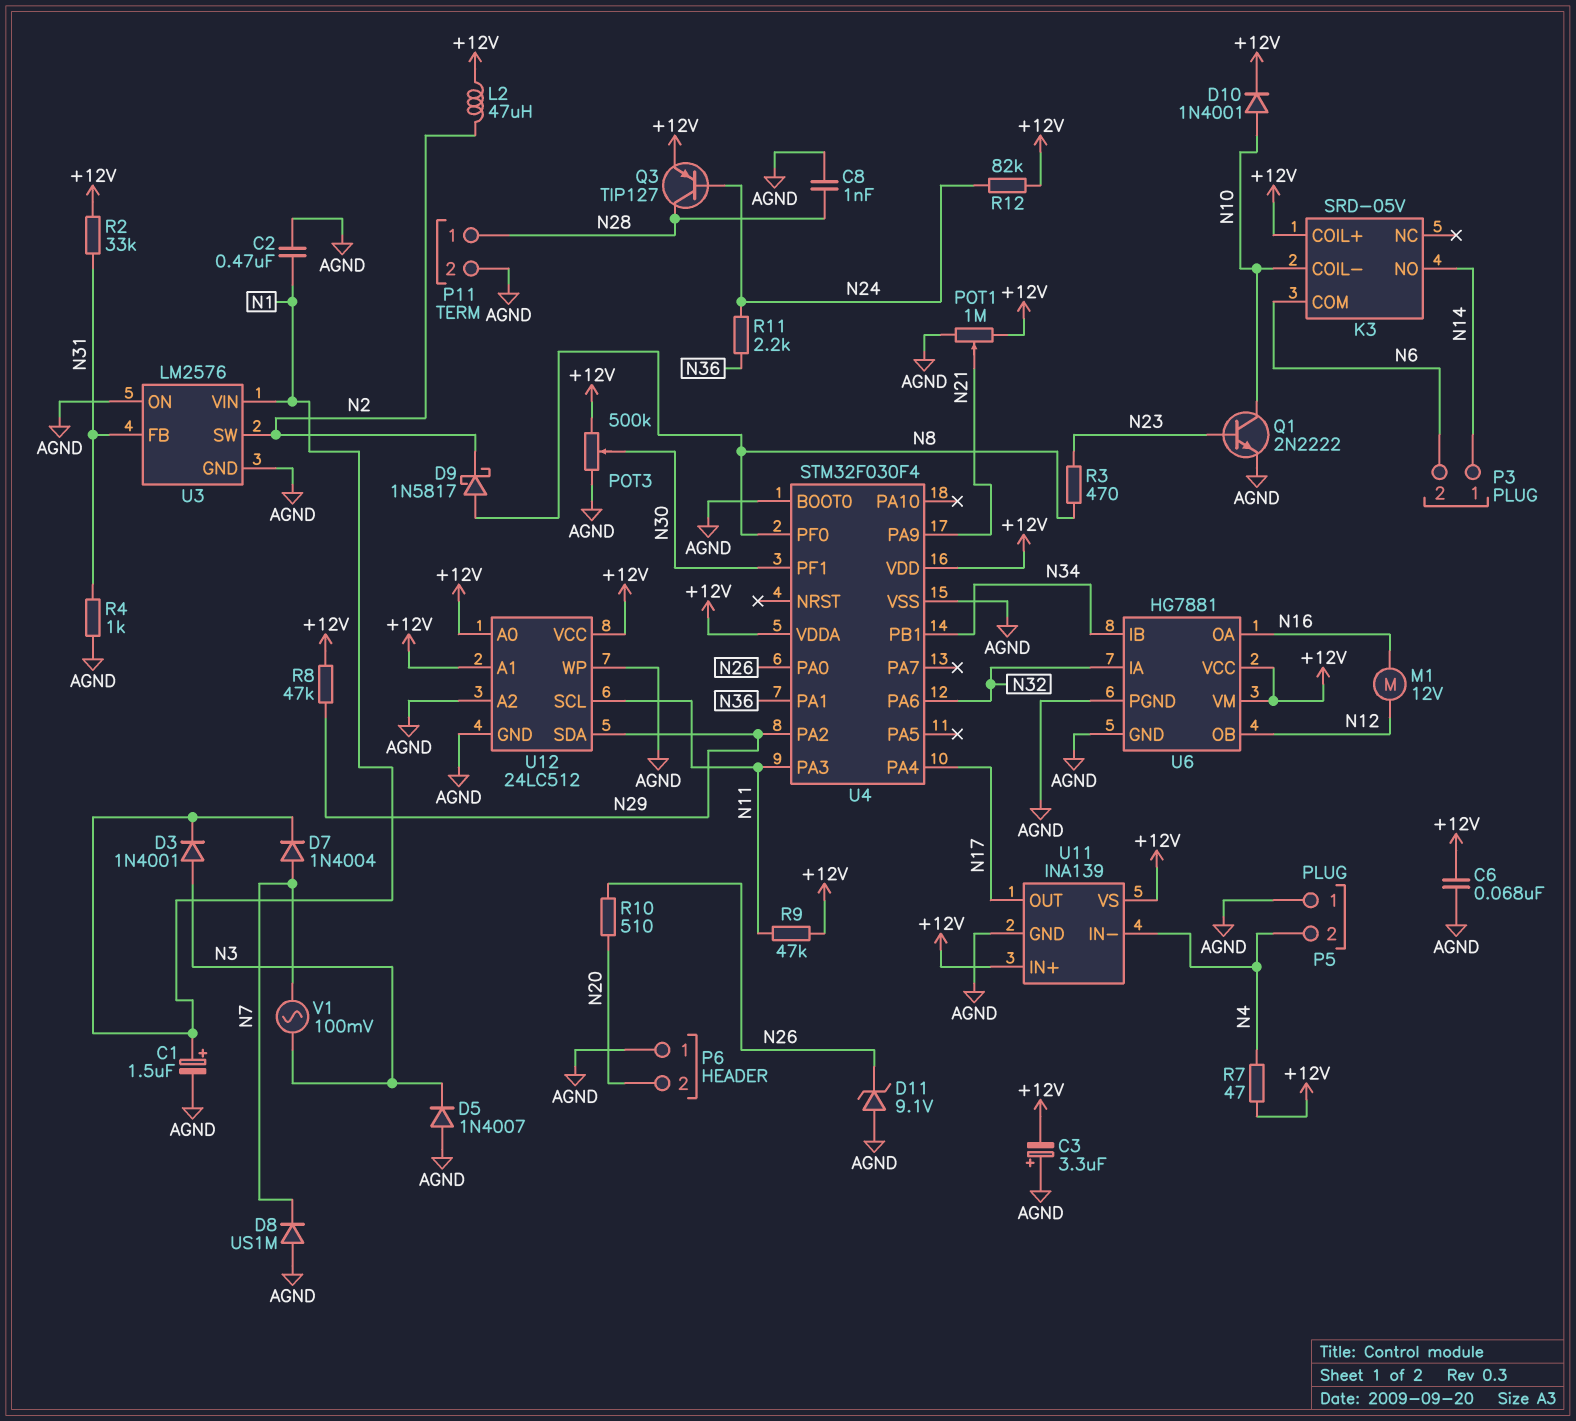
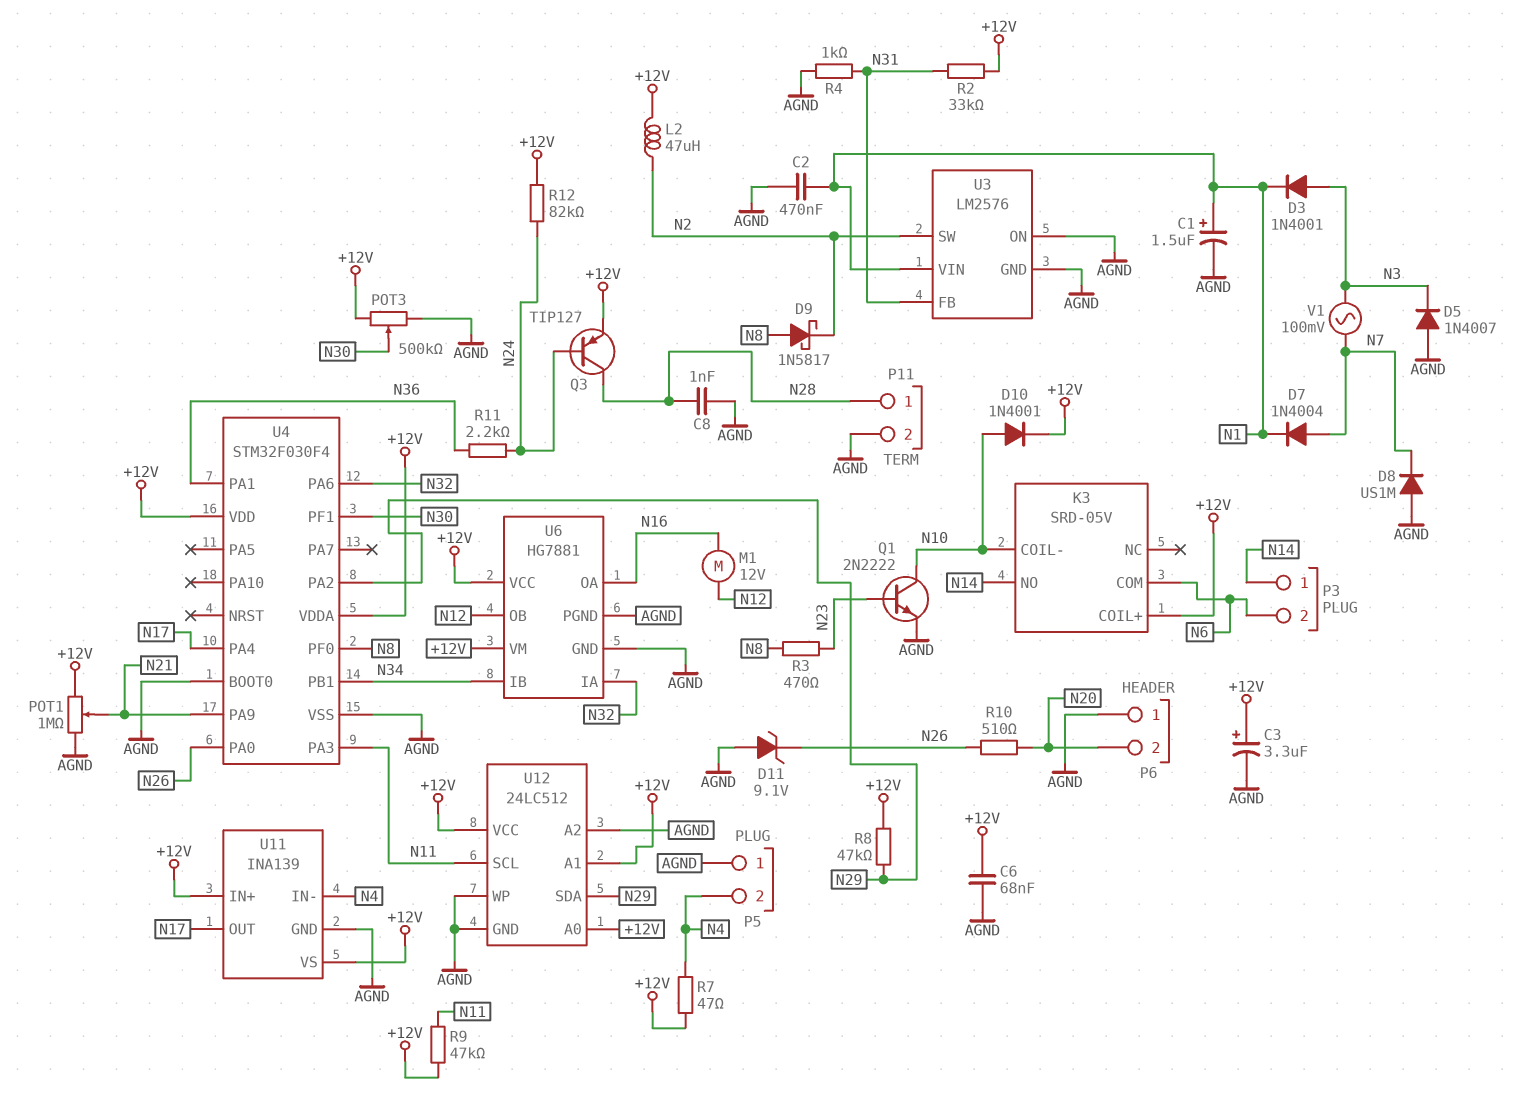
C3: 3.3uF (plus AGND, minus +12V) -> 3.3uF (plus +12V, minus AGND)

